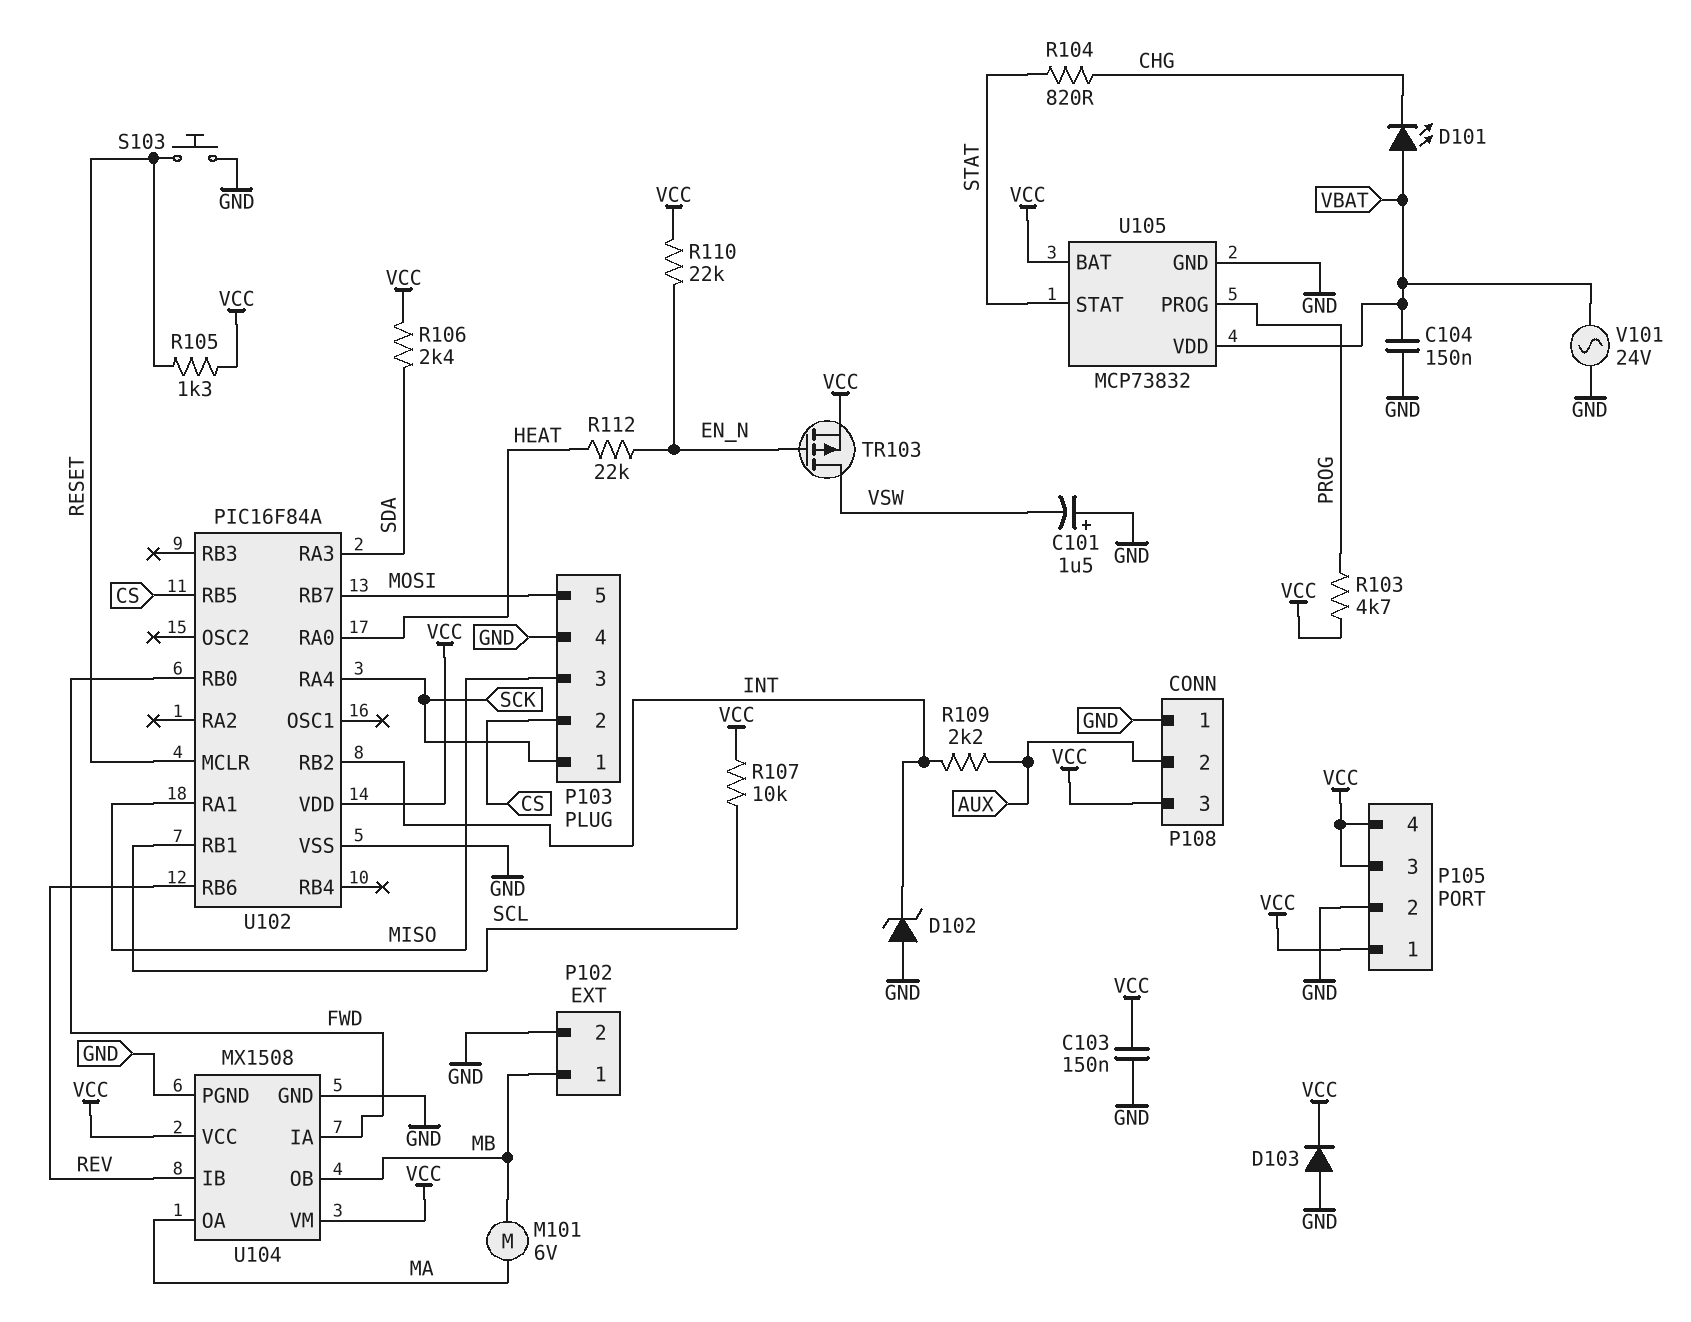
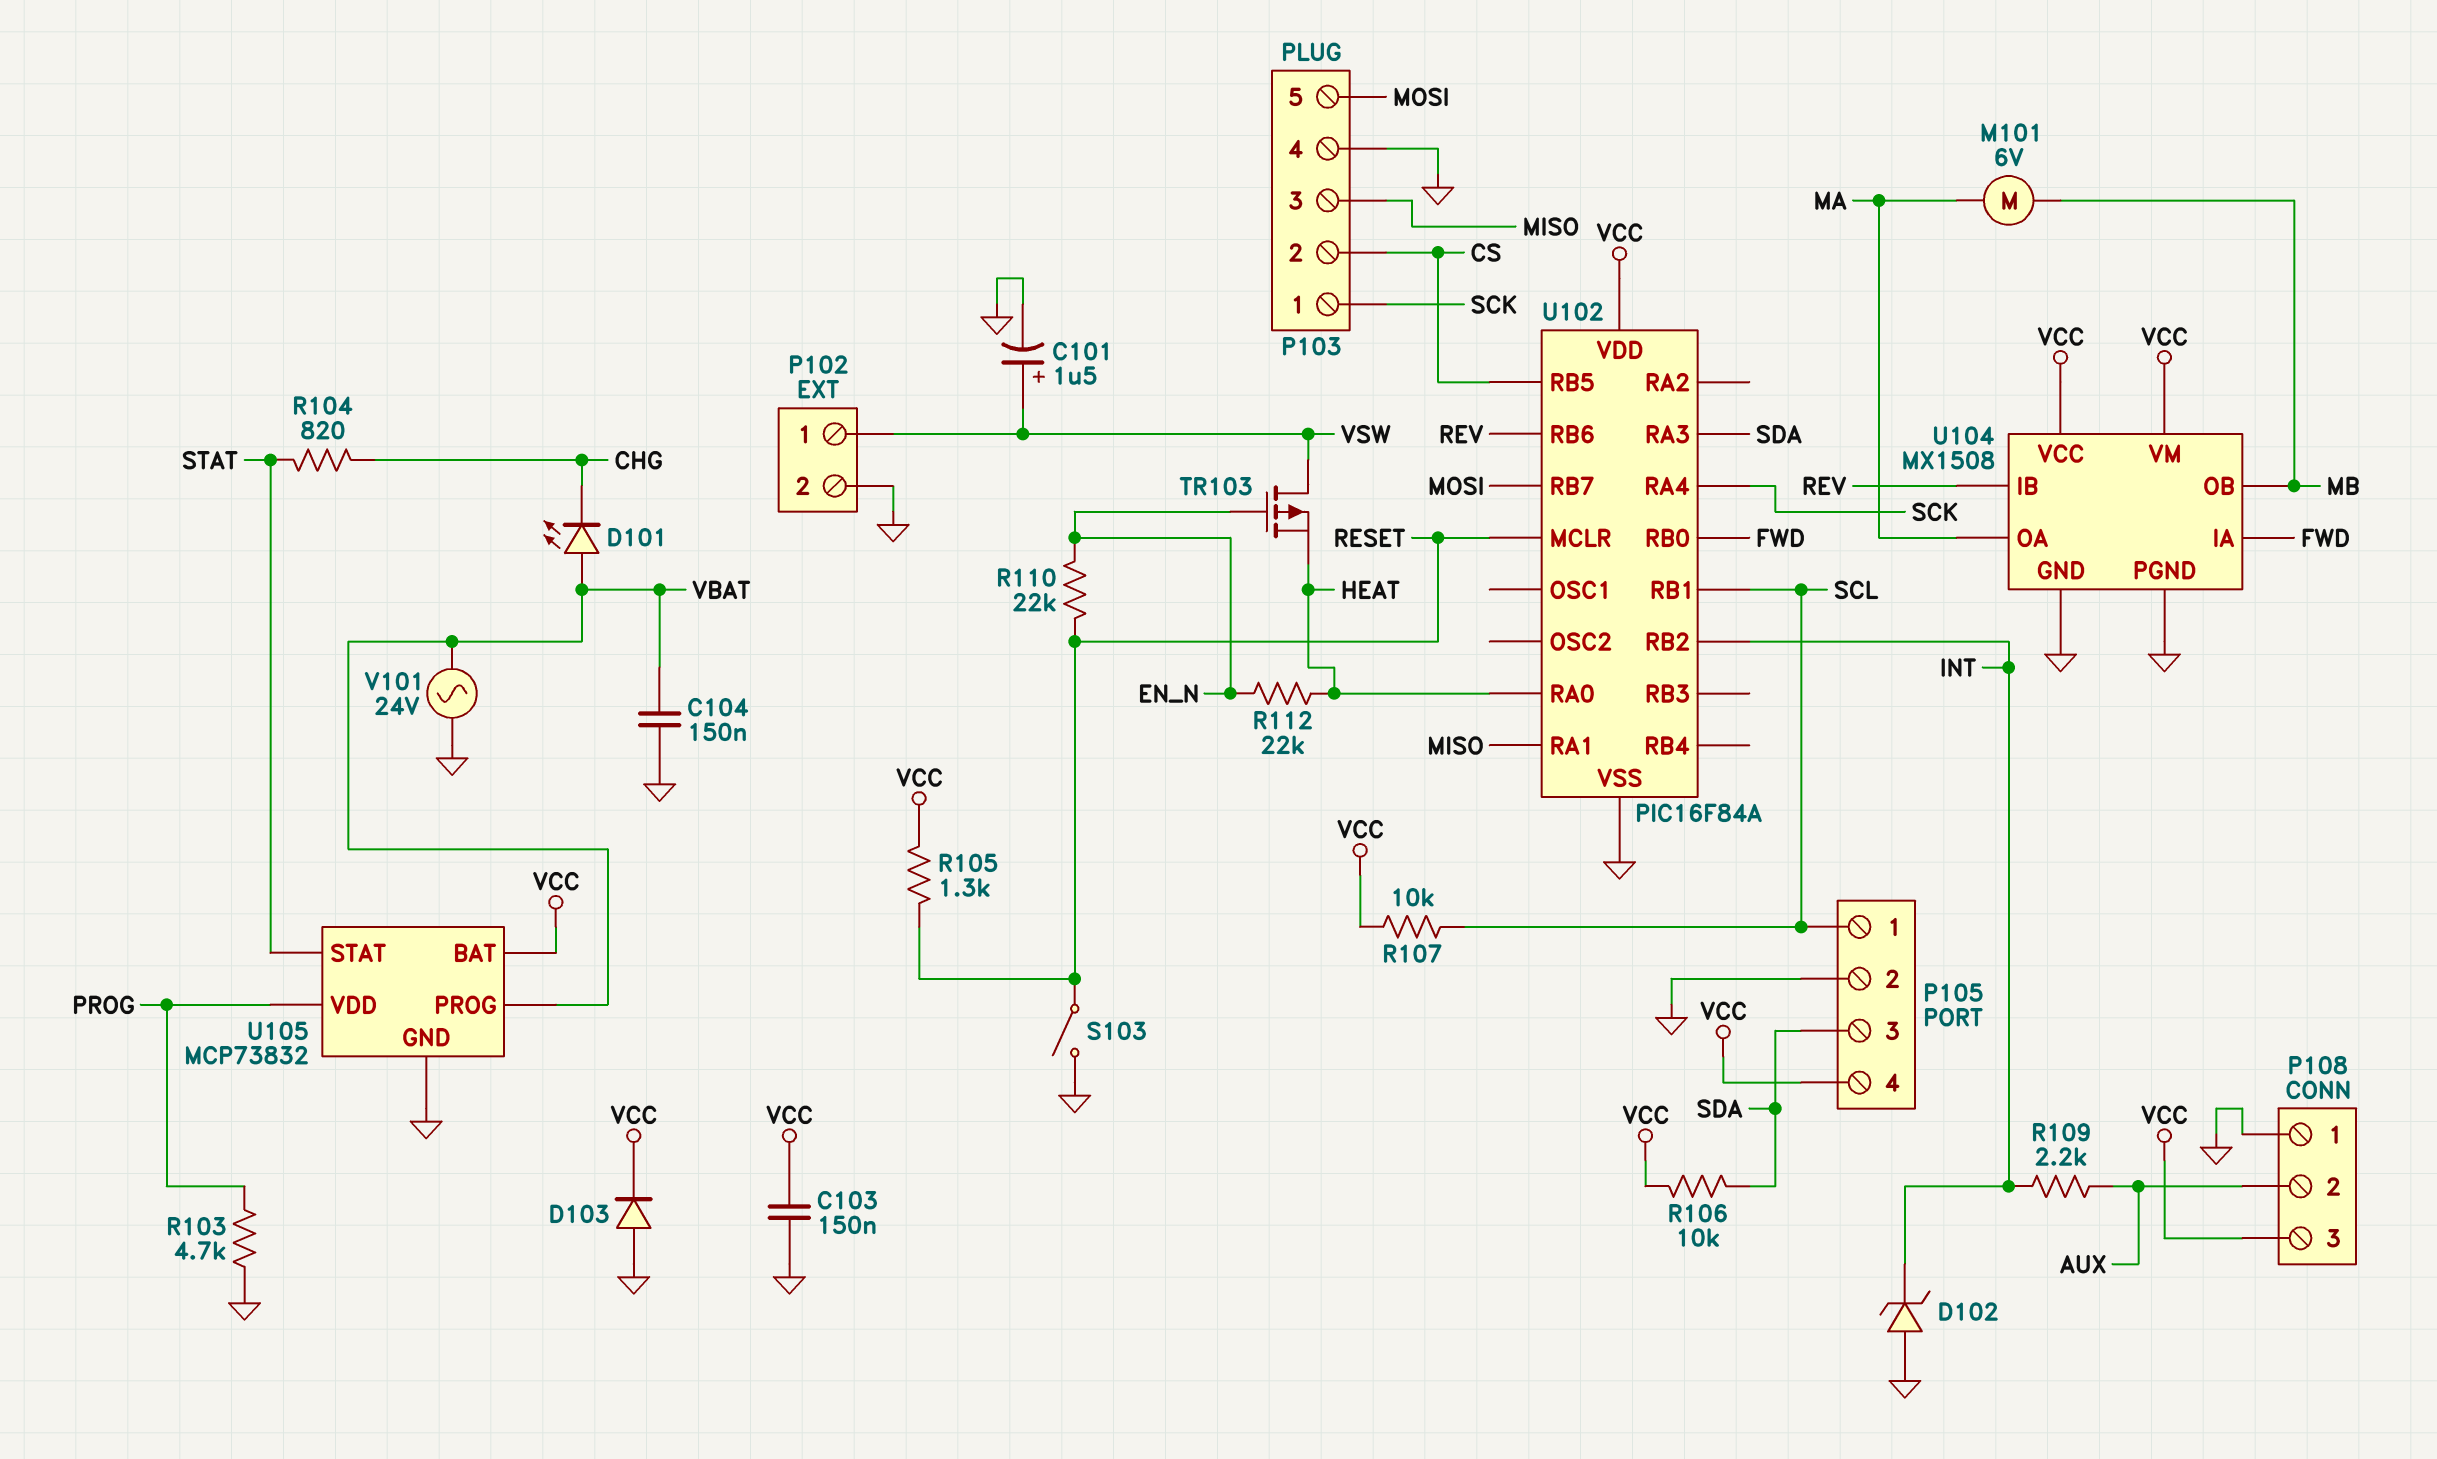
C101: 1.5uF (plus GND, minus VSW) -> 1.5uF (plus VSW, minus GND)
P102 pin 1: MB -> VSW
P105 pin 1: VCC -> SCL
P105 pin 3: VCC -> SDA
R103: 4.7k (PROG, VCC) -> 4.7k (GND, PROG)
R106: 2.4k (SDA, VCC) -> 10k (SDA, VCC)
R110: 22k (EN_N, VCC) -> 22k (EN_N, RESET)
S103: button (GND, RESET) -> switch (GND, RESET)
TR103: PMOS (G EN_N, D VSW, S VCC) -> PMOS (G EN_N, D VSW, S HEAT)
U105 pin PROG: PROG -> VBAT
U105 pin VDD: VBAT -> PROG

